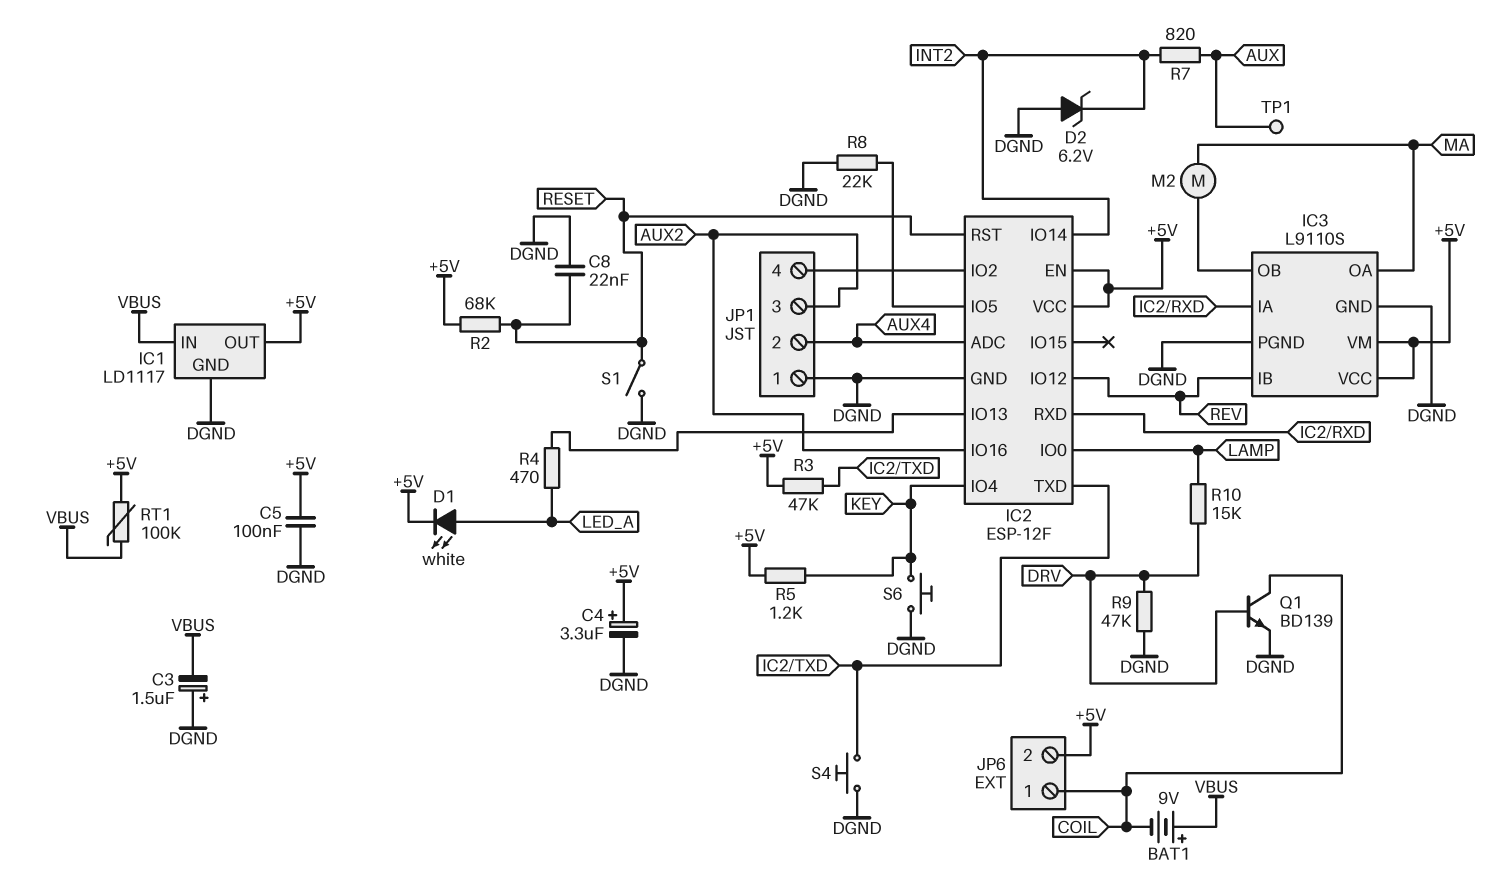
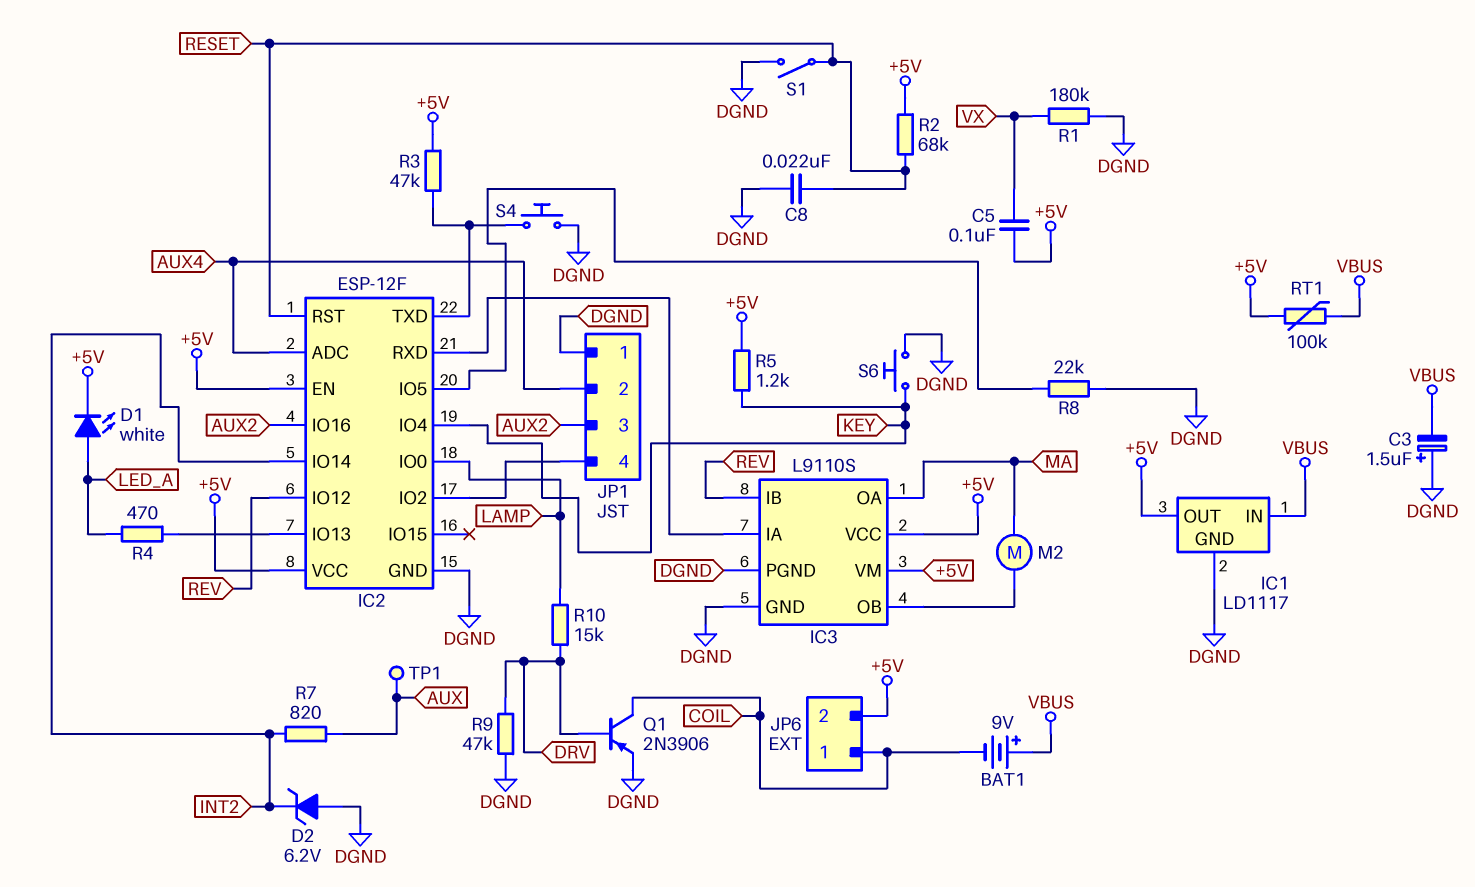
C4: 3.3uF (plus +5V, minus DGND) -> none
C5: 100nF (+5V, DGND) -> 100nF (+5V, VX)
Q1: NPN BD139 (B DRV, C COIL, E DGND) -> PNP 2N3906 (B DRV, C COIL, E DGND)
R1: none -> 180k (DGND, VX)

